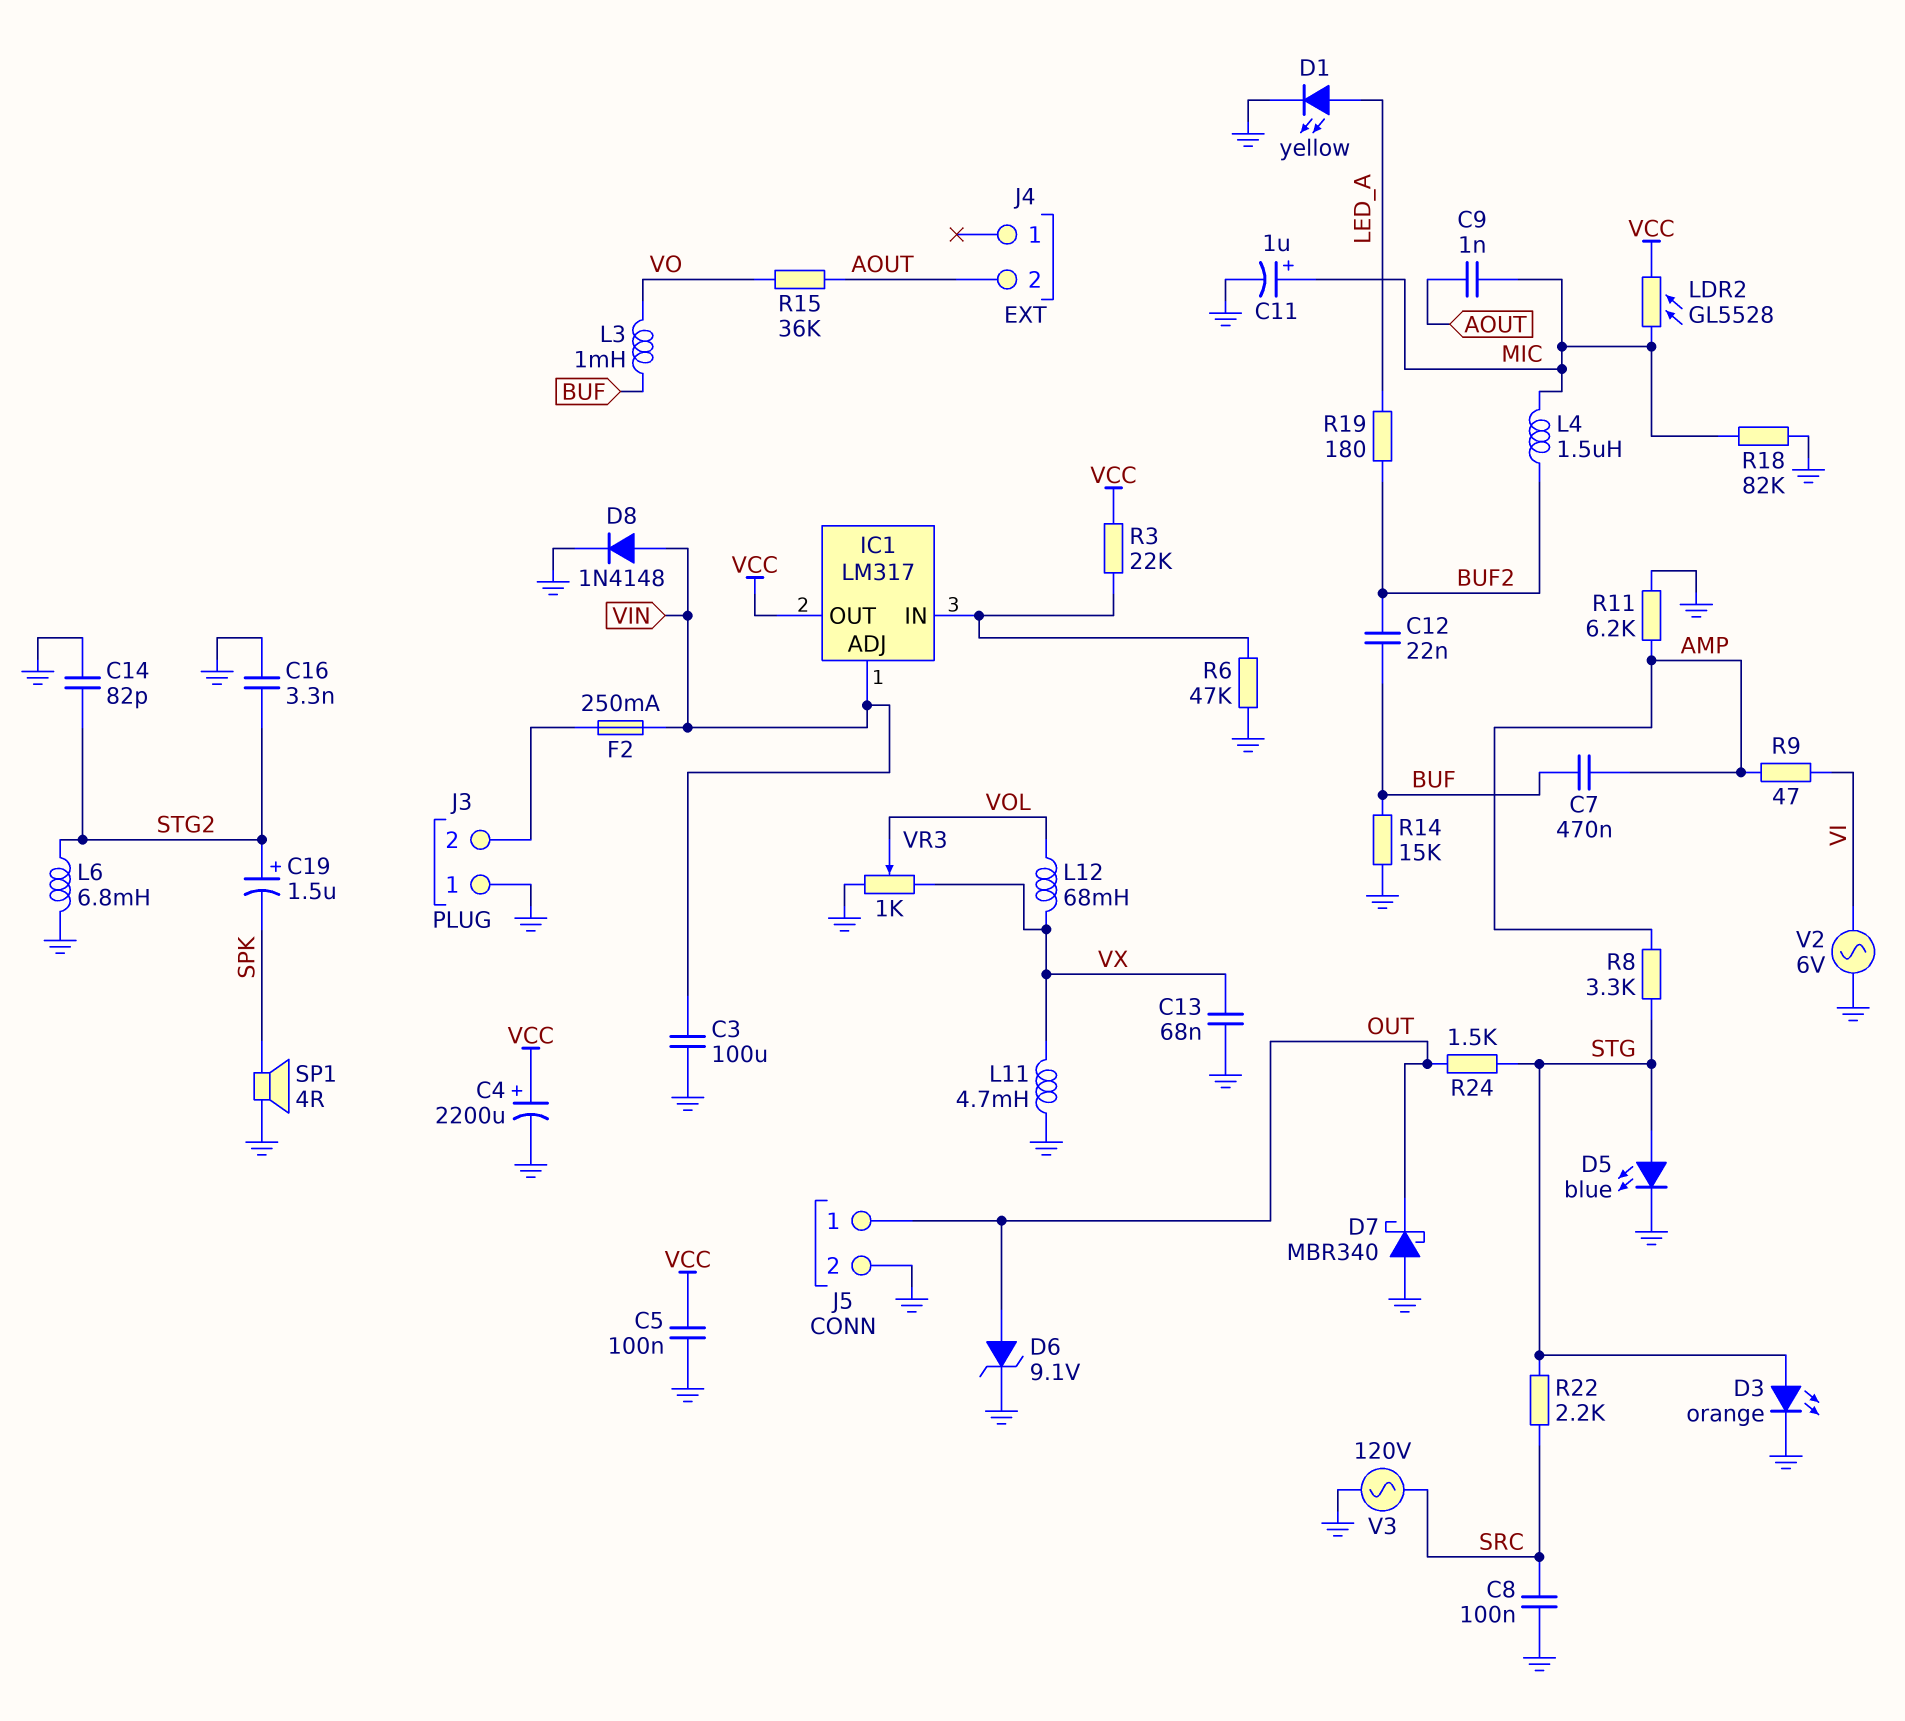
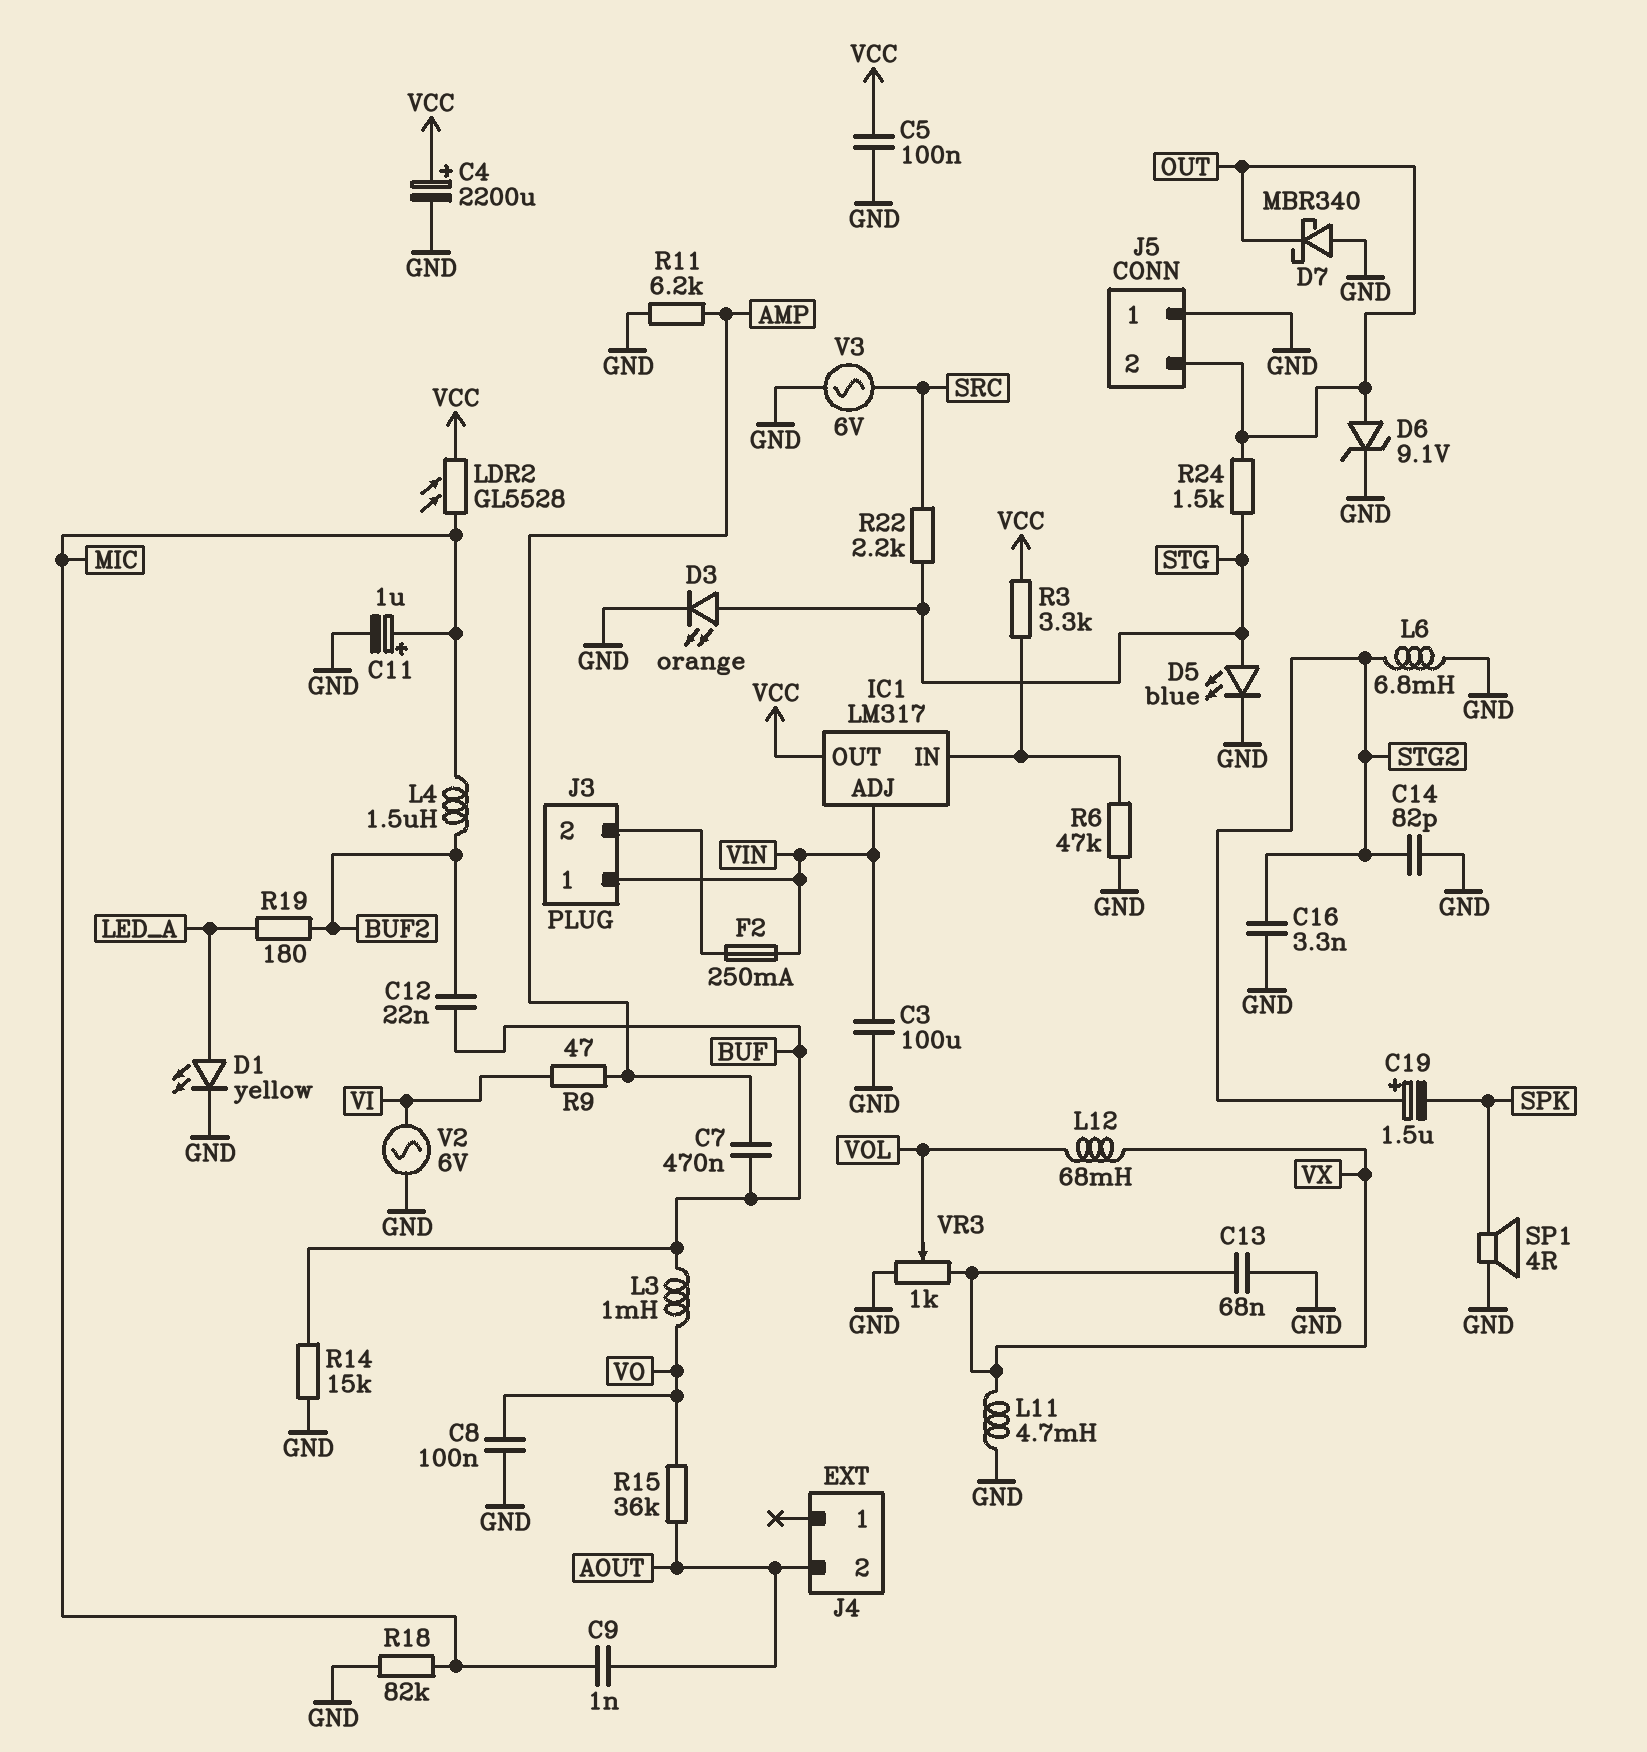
C8: 100nF (GND, SRC) -> 100nF (GND, VO)
D8: diode 1N4148 (A VIN, K GND) -> none
J3 pin 1: GND -> VIN
J5 pin 1: OUT -> GND
J5 pin 2: GND -> OUT
R3: 22k (IC1/IN, VCC) -> 3.3k (IC1/IN, VCC)
R8: 3.3k (AMP, STG) -> none
V3: AC 120V (GND, SRC) -> AC 6V (GND, SRC)

